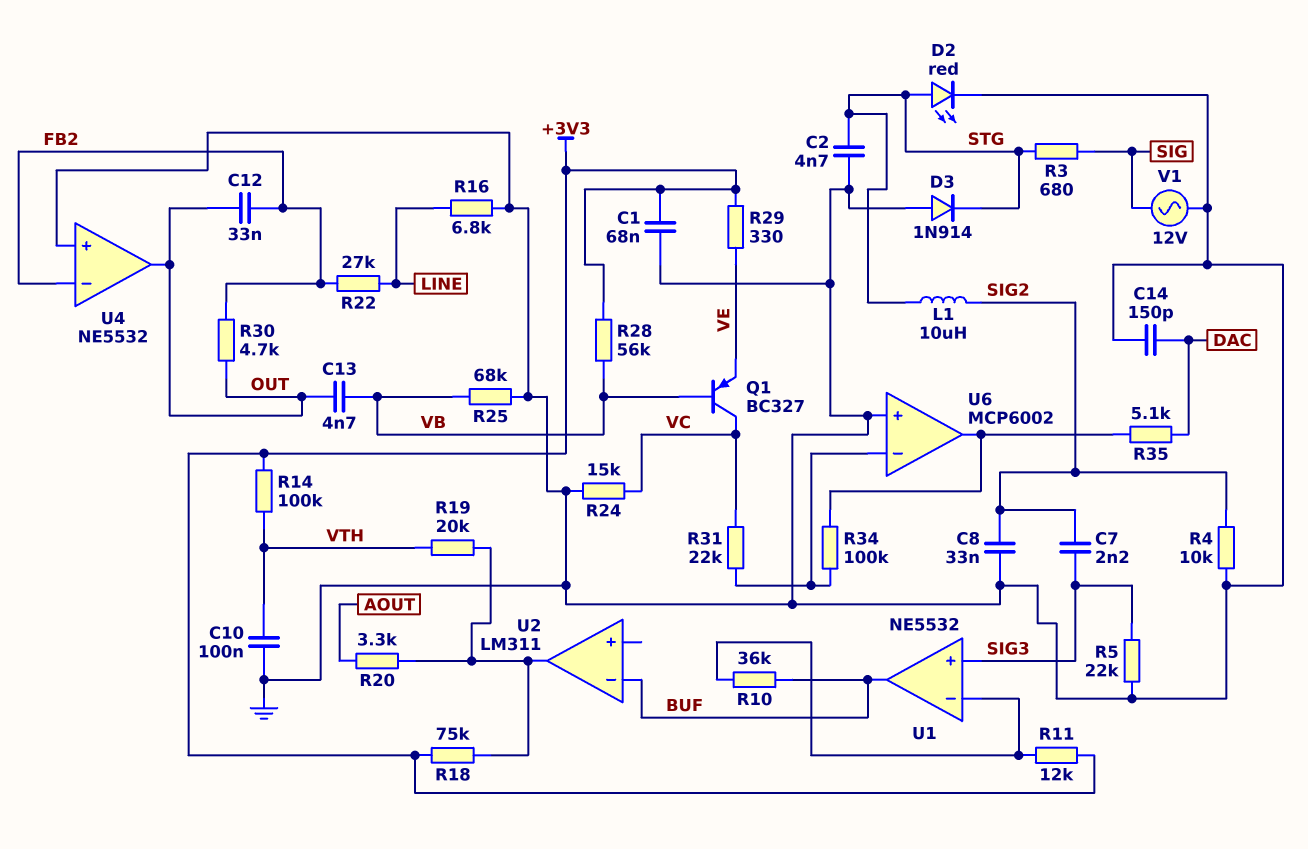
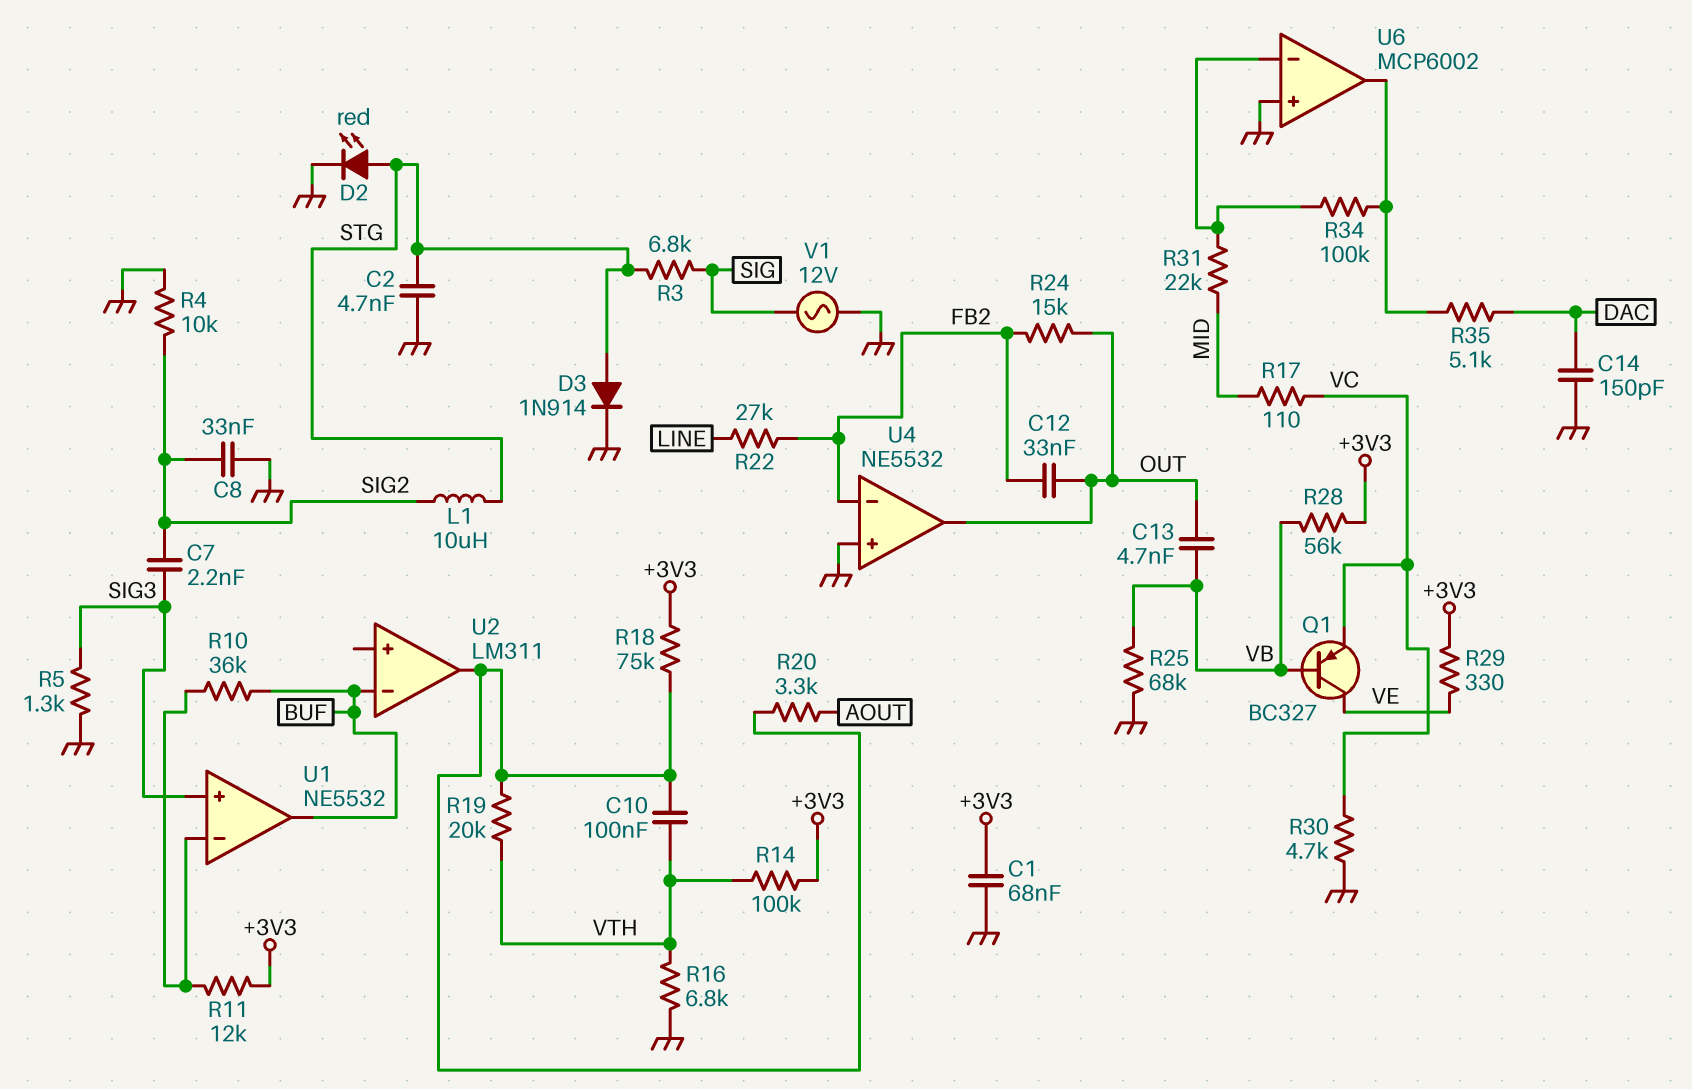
C10: 100nF (GND, VTH) -> 100nF (U2/out, VTH)
D3: diode 1N914 (A GND, K STG) -> diode 1N914 (A STG, K GND)
Q1: PNP BC327 (B VB, C VC, E VE) -> PNP BC327 (B VB, C VE, E VC)
R3: 680 (SIG, STG) -> 6.8k (SIG, STG)
R5: 22k (GND, SIG3) -> 1.3k (GND, SIG3)
R16: 6.8k (GND, LINE) -> 6.8k (GND, VTH)
R17: none -> 110 (MID, VC)
R24: 15k (GND, VC) -> 15k (FB2, OUT)
R30: 4.7k (FB2, OUT) -> 4.7k (GND, VC)
R31: 22k (U6/in-, VC) -> 22k (MID, U6/in-)

